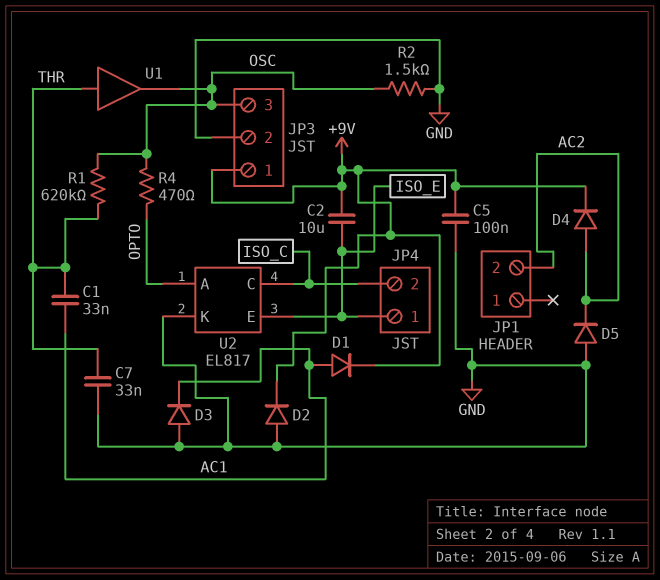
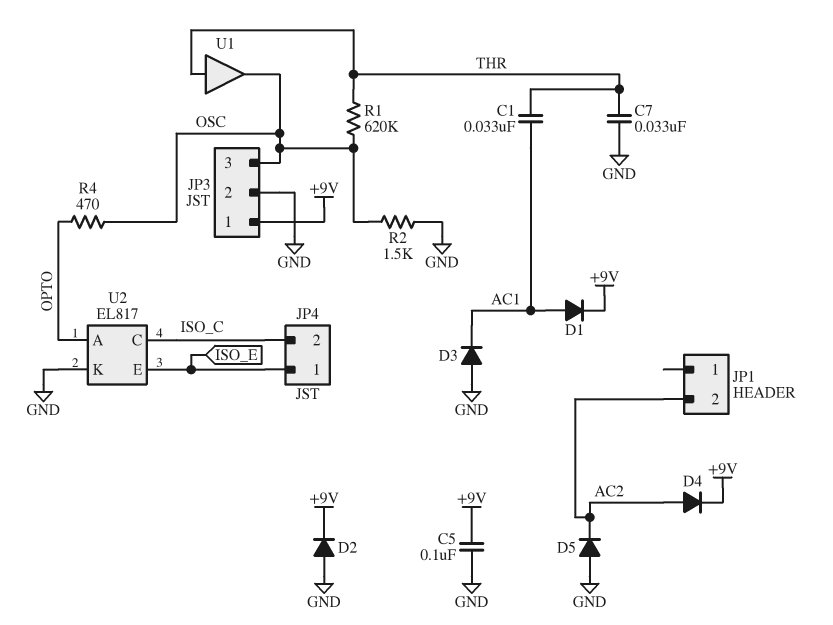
C2: 10uF (+9V, ISO_E) -> none

